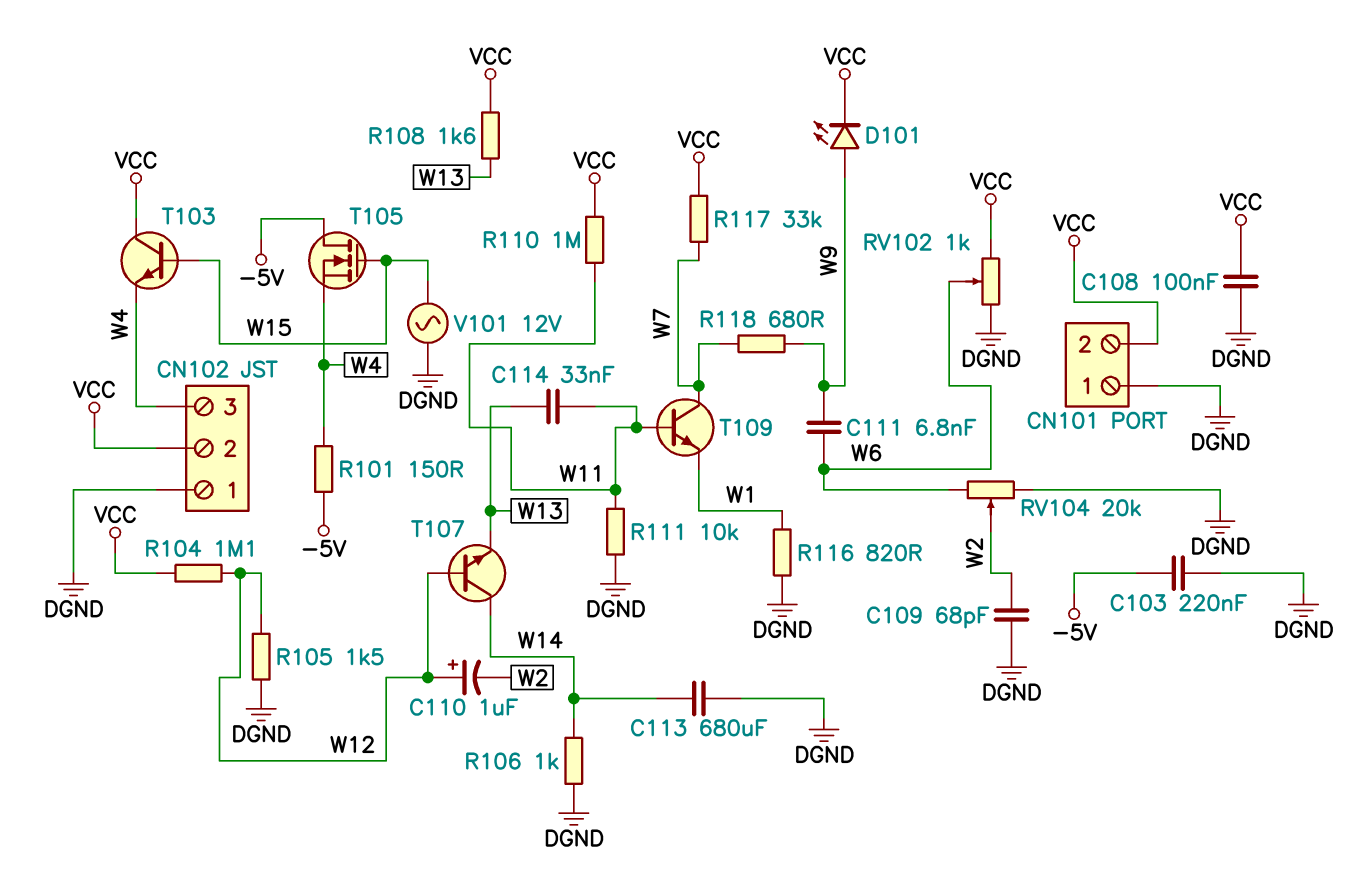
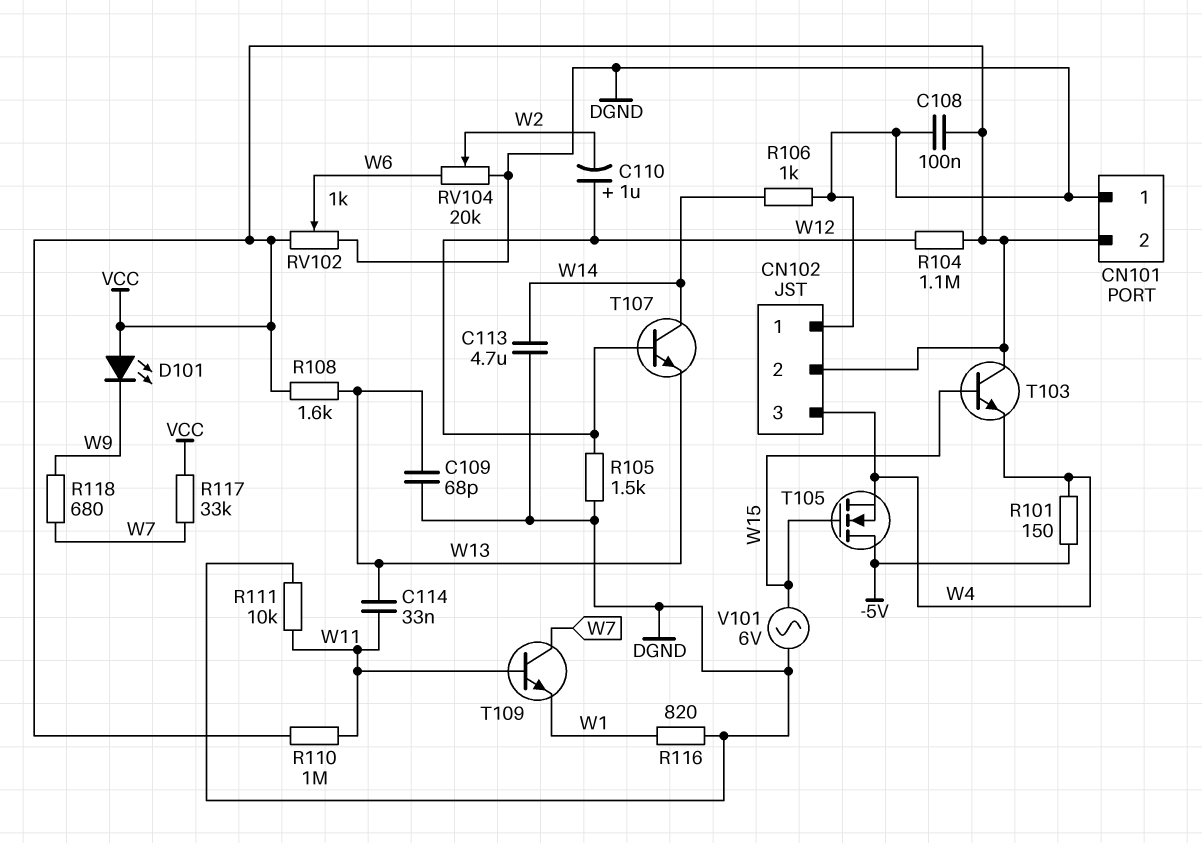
C103: 220nF (-5V, DGND) -> none
C109: 68pF (DGND, W2) -> 68pF (DGND, W13)
C111: 6.8nF (W6, W9) -> none
C113: 680uF (DGND, W14) -> 4.7uF (DGND, W14)
D101: LED (A W9, K VCC) -> LED (A VCC, K W9)
V101: AC 12V (DGND, W15) -> AC 6V (DGND, W15)

